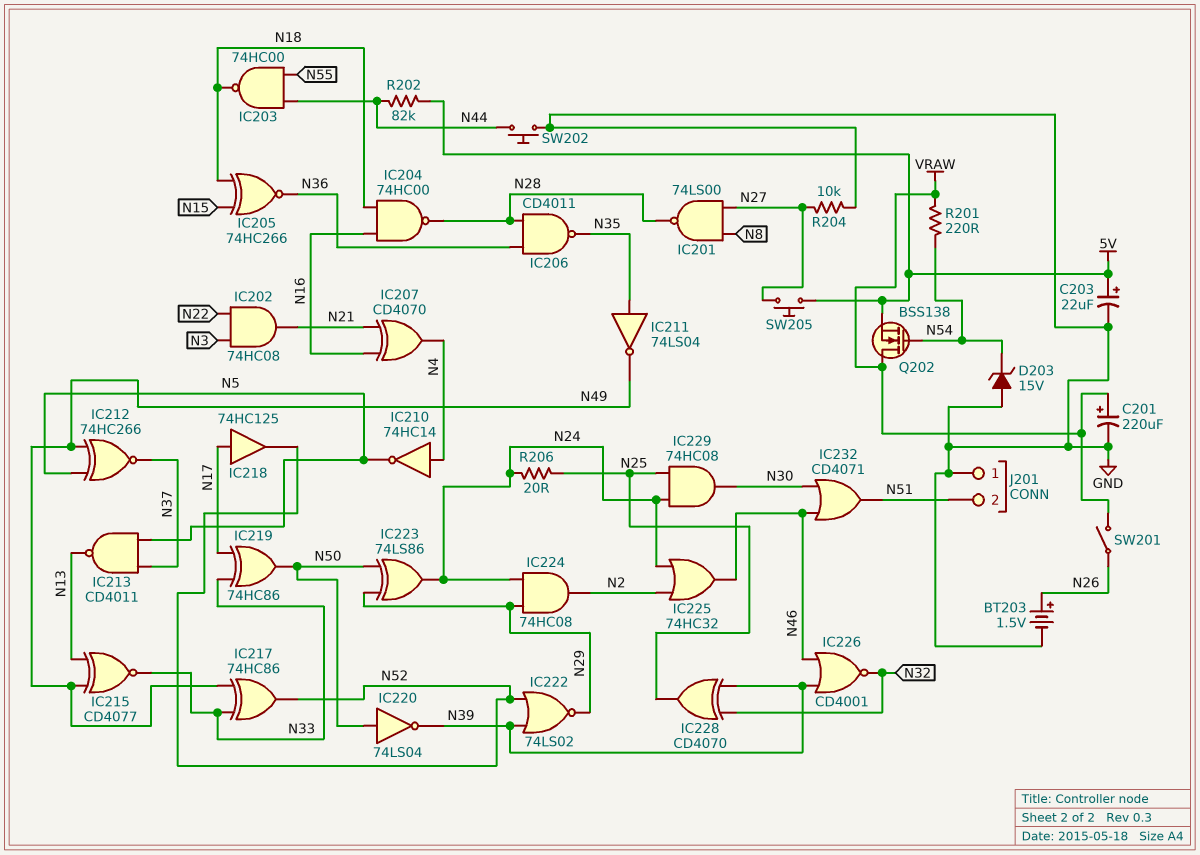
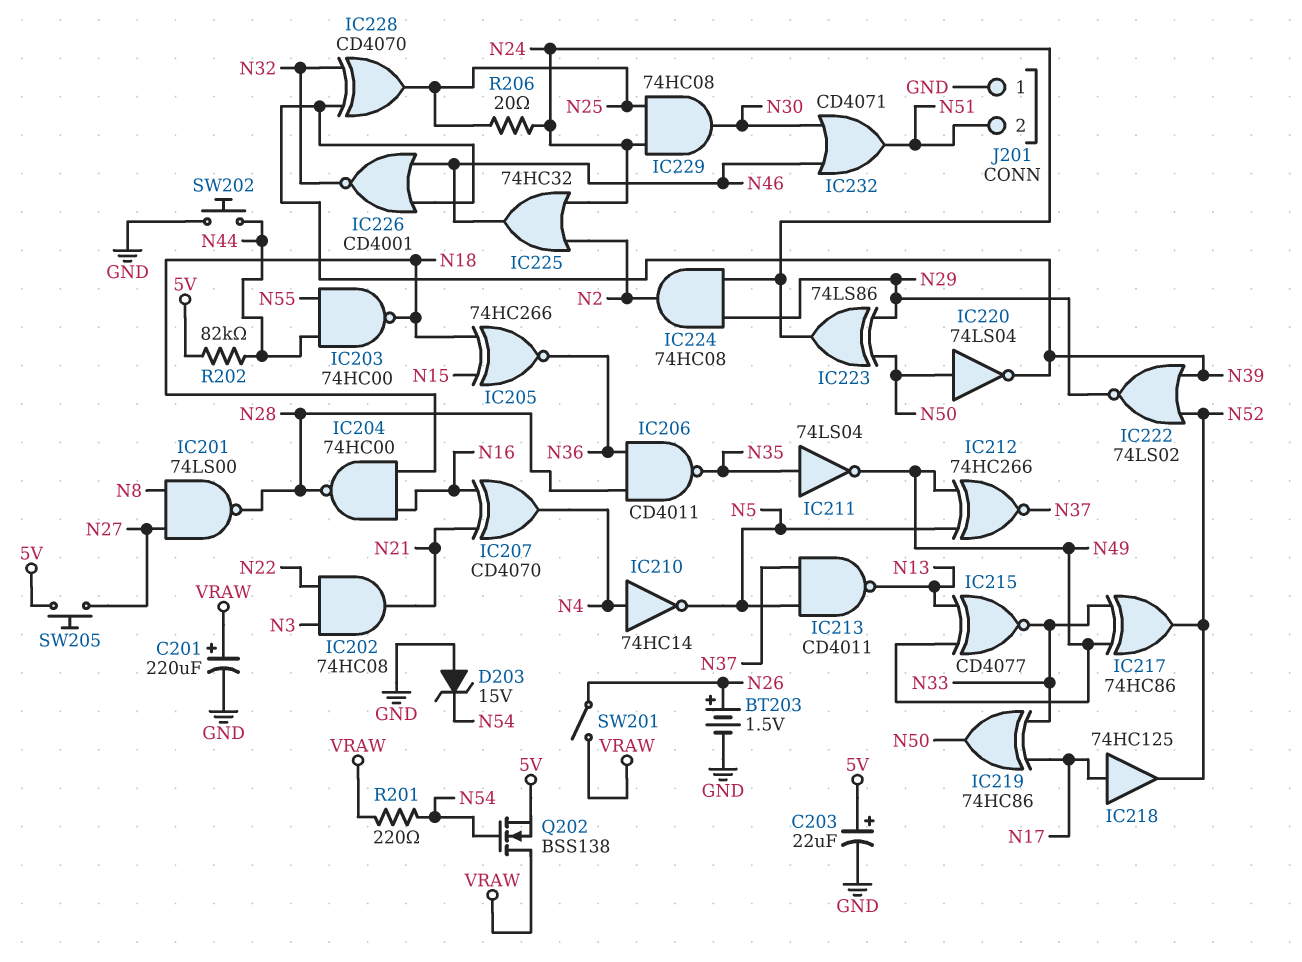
R204: 10k (GND, N27) -> none

